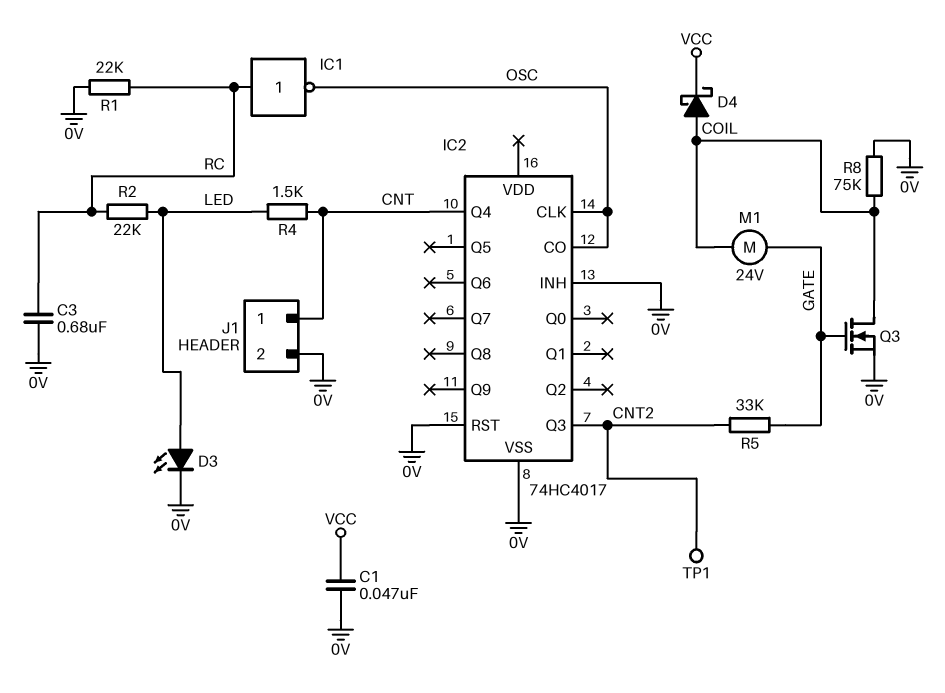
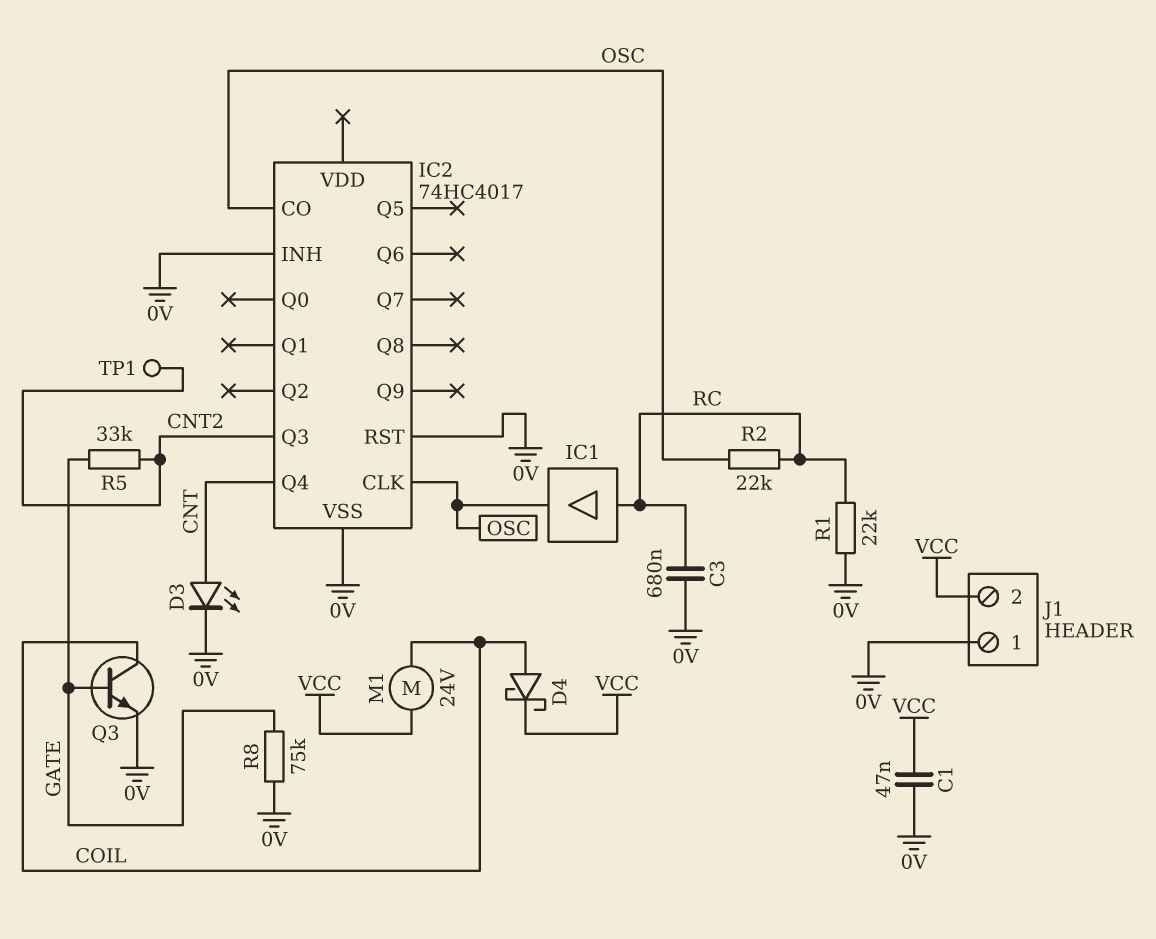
D3: LED (A LED, K 0V) -> LED (A CNT, K 0V)
IC1: NOT (in RC, out OSC) -> buffer (in RC, out OSC)
J1 pin 1: CNT -> 0V
J1 pin 2: 0V -> VCC
M1: motor 24V (COIL, GATE) -> motor 24V (COIL, VCC)
Q3: NMOS (G GATE, D COIL, S 0V) -> NPN (B GATE, C COIL, E 0V)
R2: 22k (LED, RC) -> 22k (OSC, RC)
R4: 1.5k (CNT, LED) -> none
R8: 75k (0V, COIL) -> 75k (0V, GATE)

